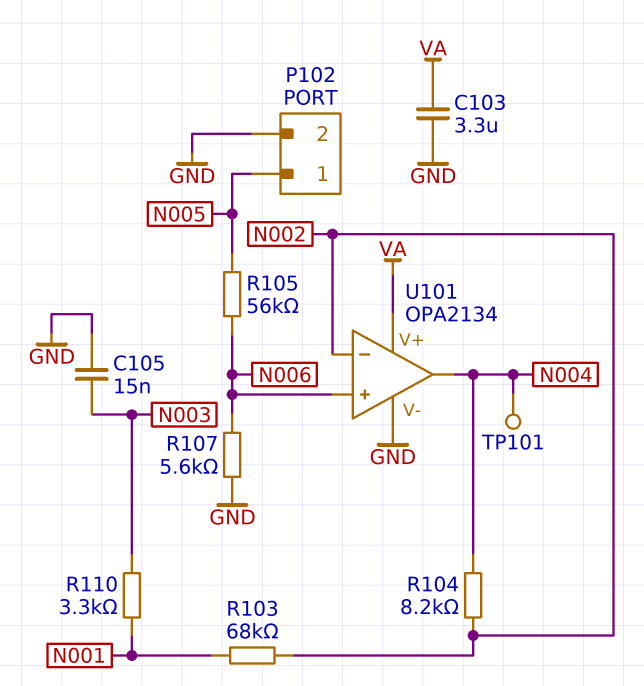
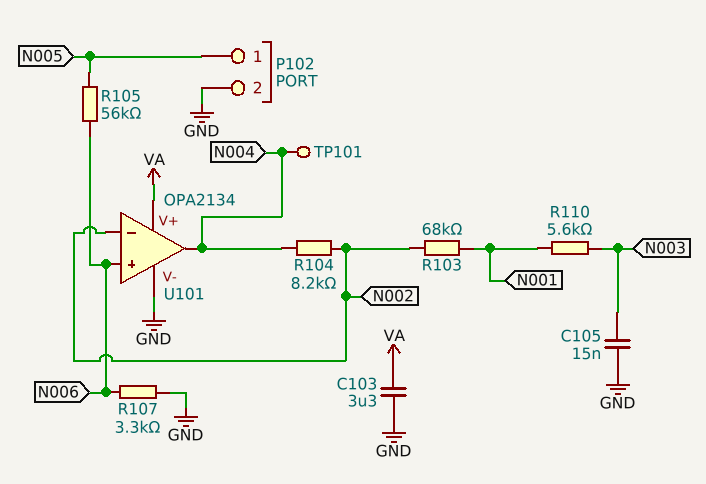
R107: 5.6k (GND, N006) -> 3.3k (GND, N006)
R110: 3.3k (N001, N003) -> 5.6k (N001, N003)

